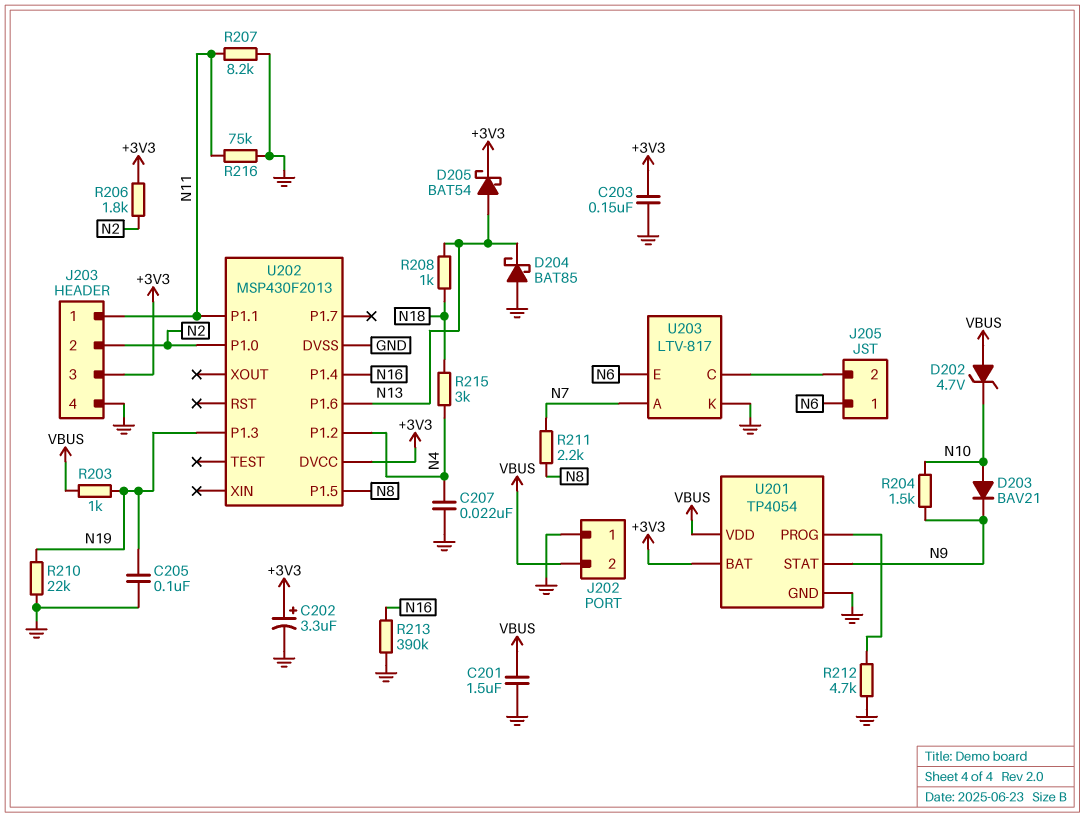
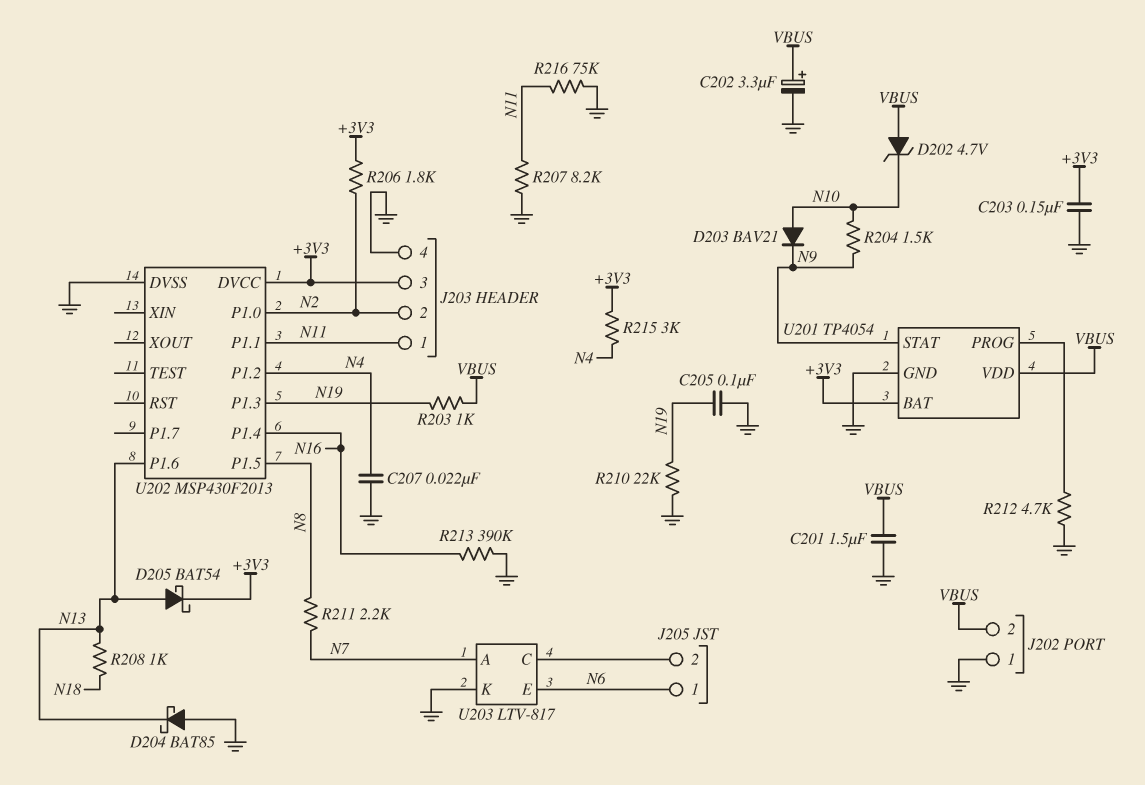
C202: 3.3uF (plus +3V3, minus GND) -> 3.3uF (plus VBUS, minus GND)
R215: 3k (N4, N18) -> 3k (+3V3, N4)

